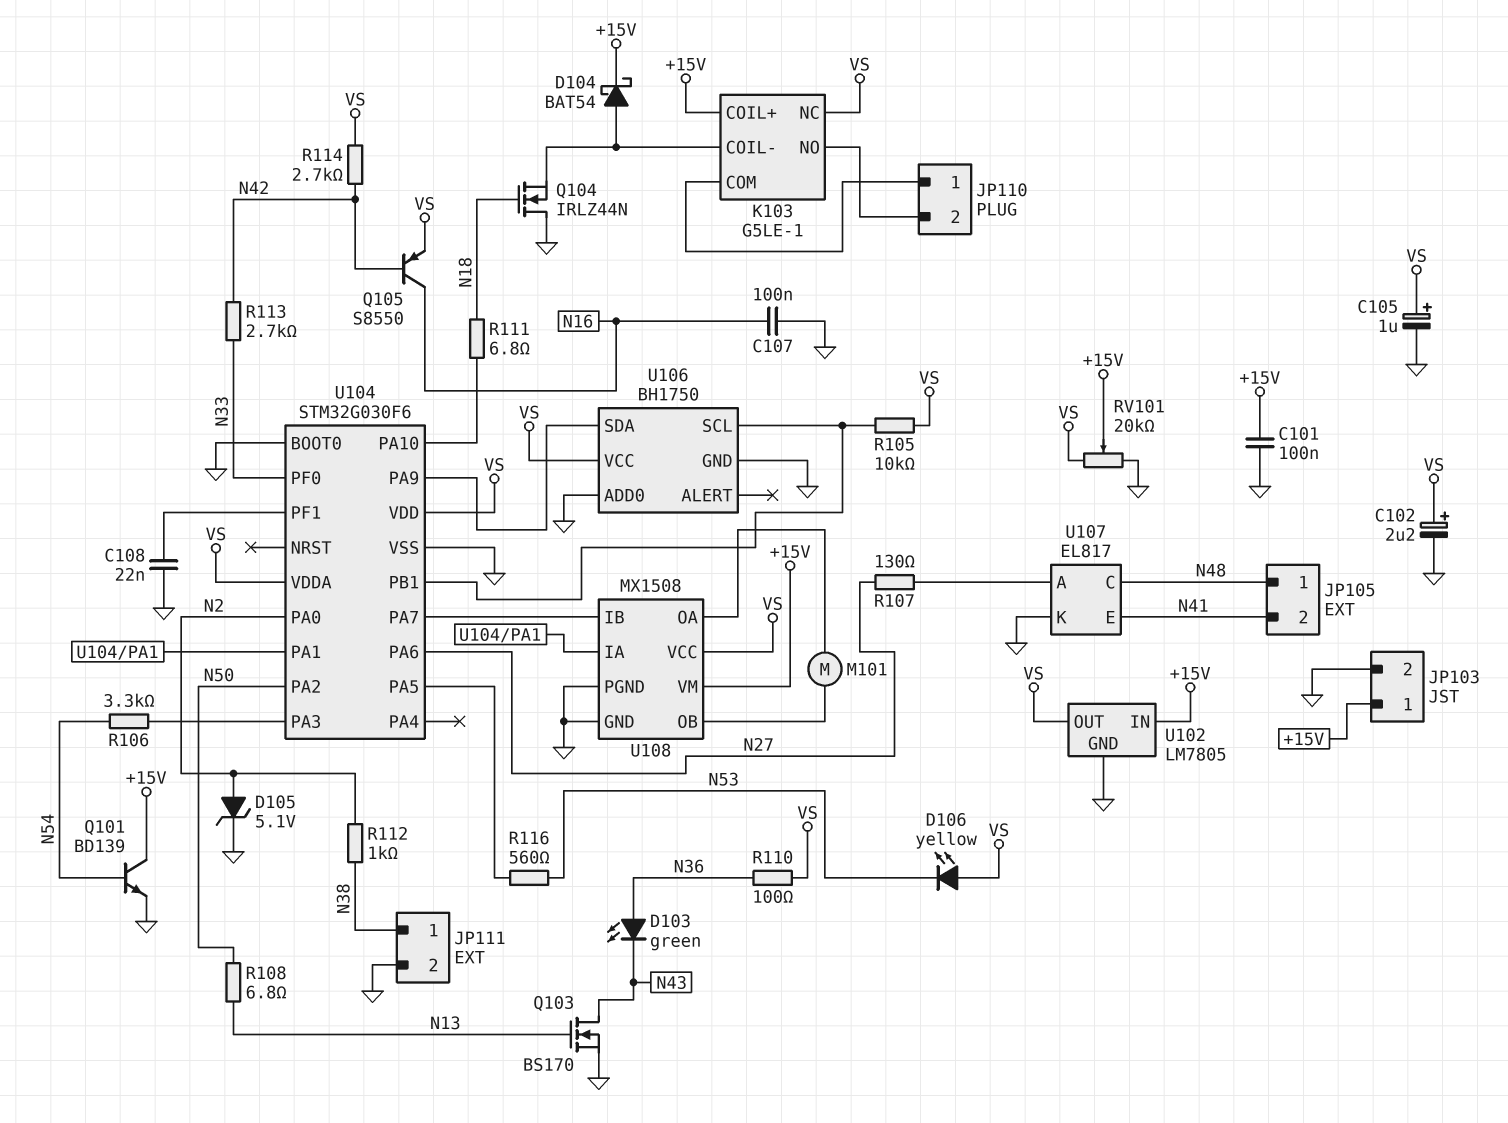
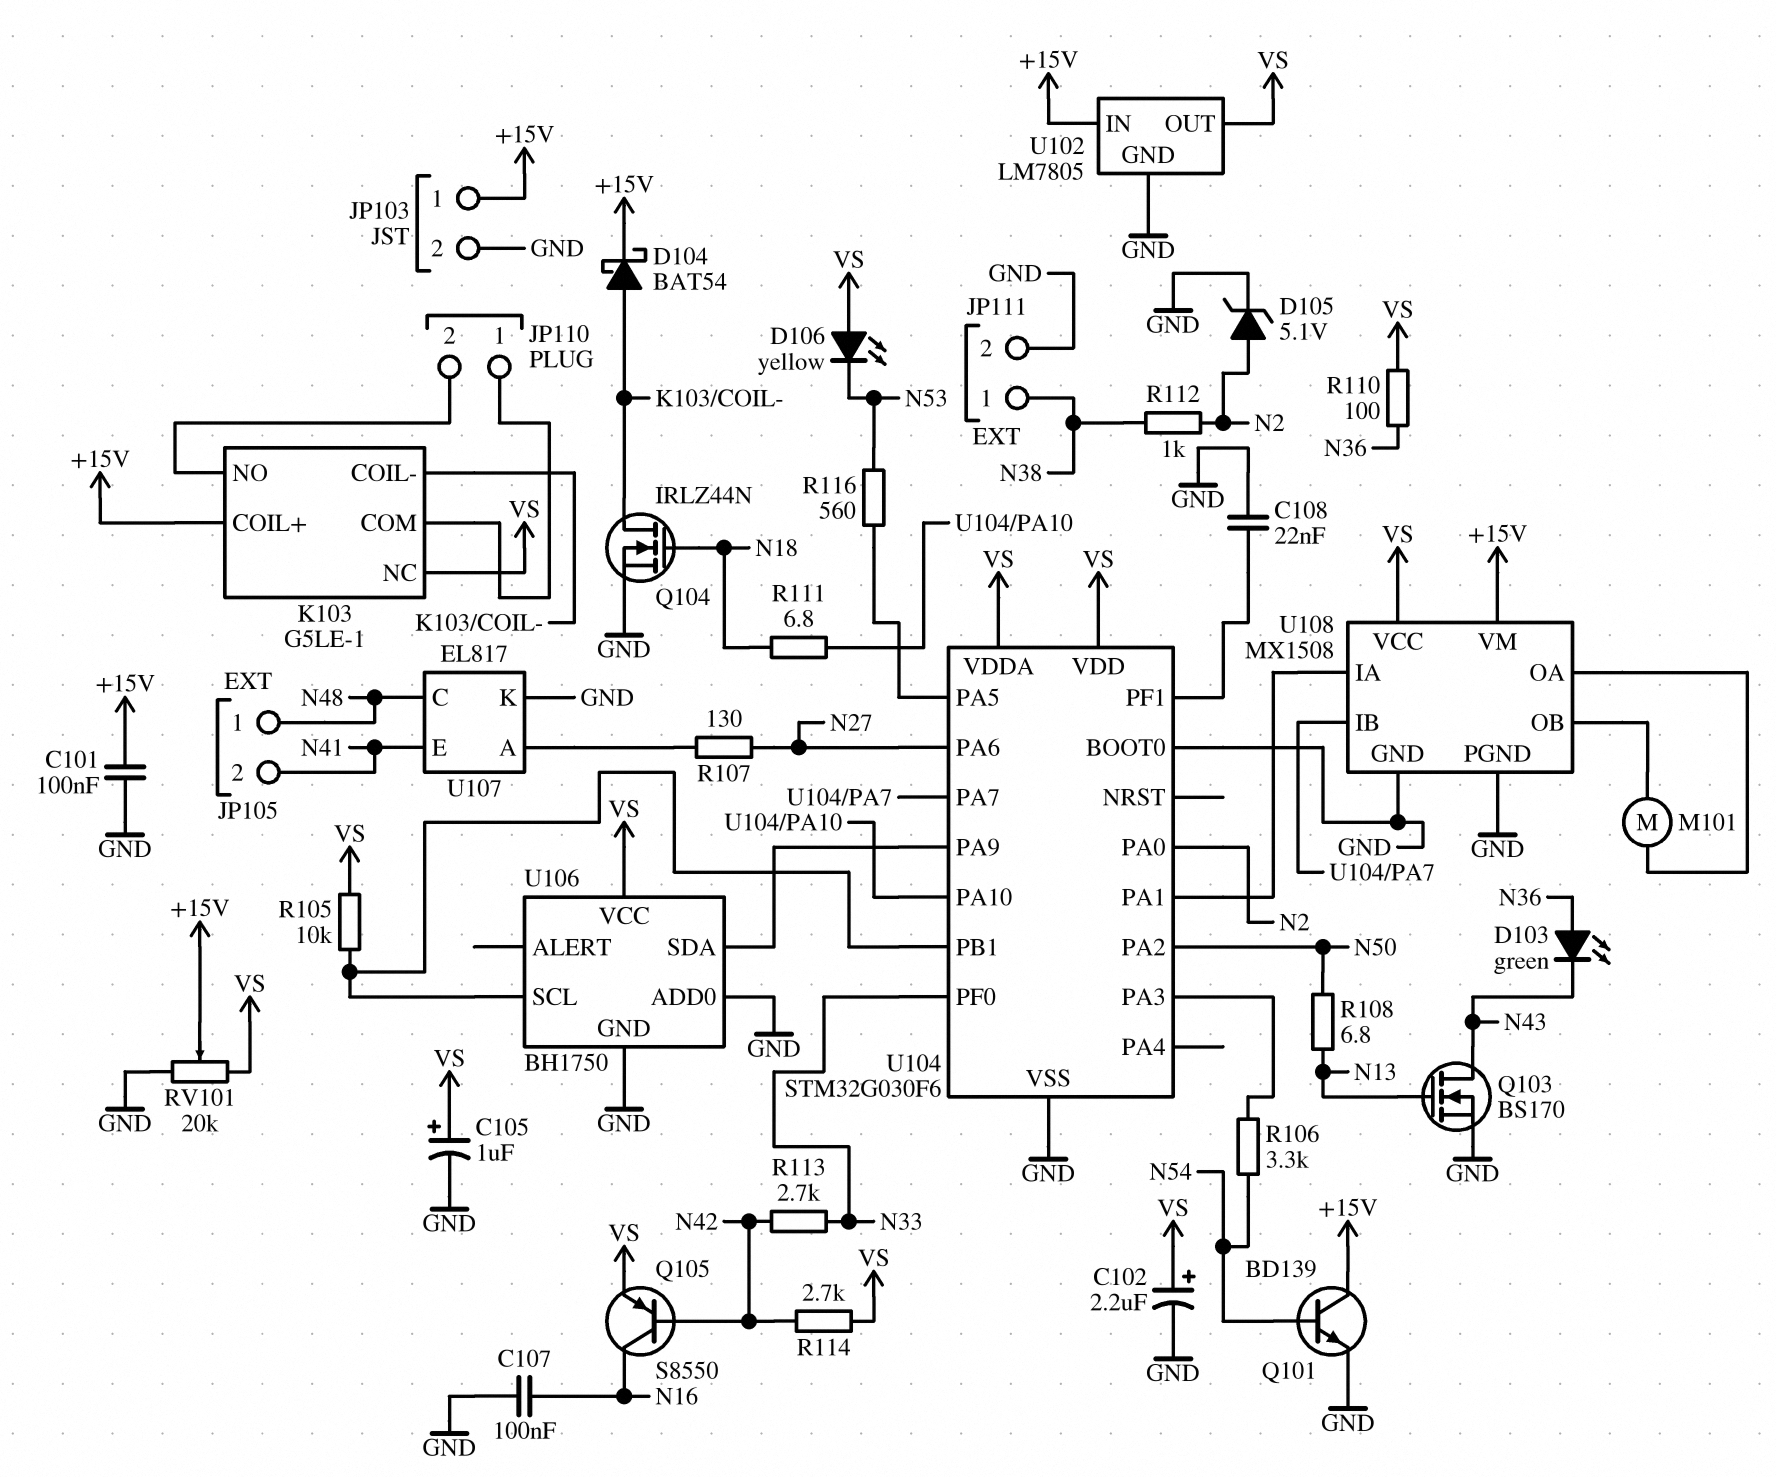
Q104: NMOS IRLZ44N (G N18, D GND, S K103/COIL-) -> NMOS IRLZ44N (G N18, D K103/COIL-, S GND)

